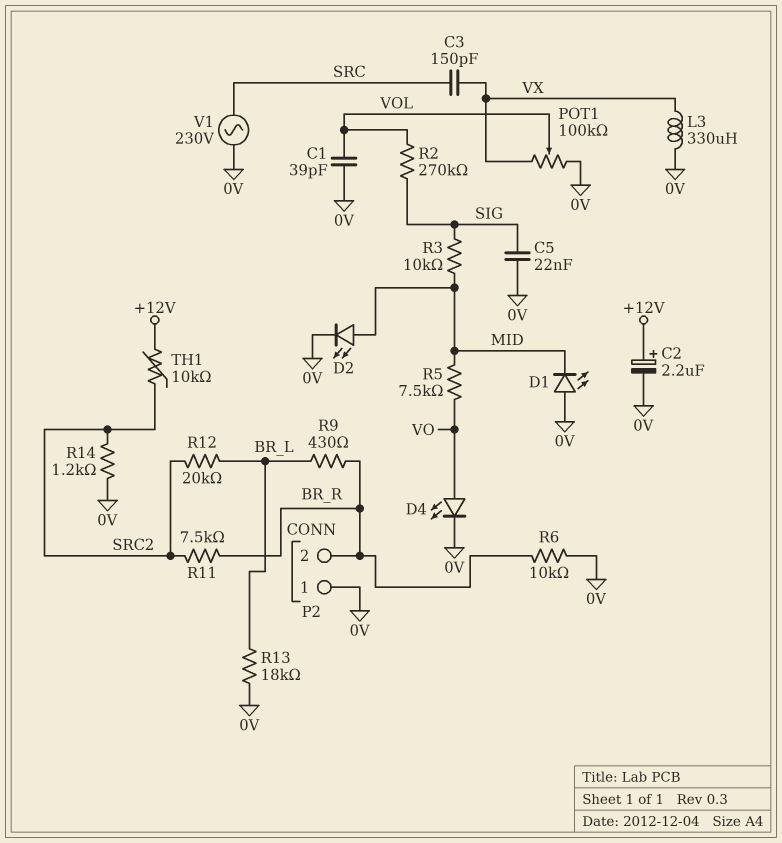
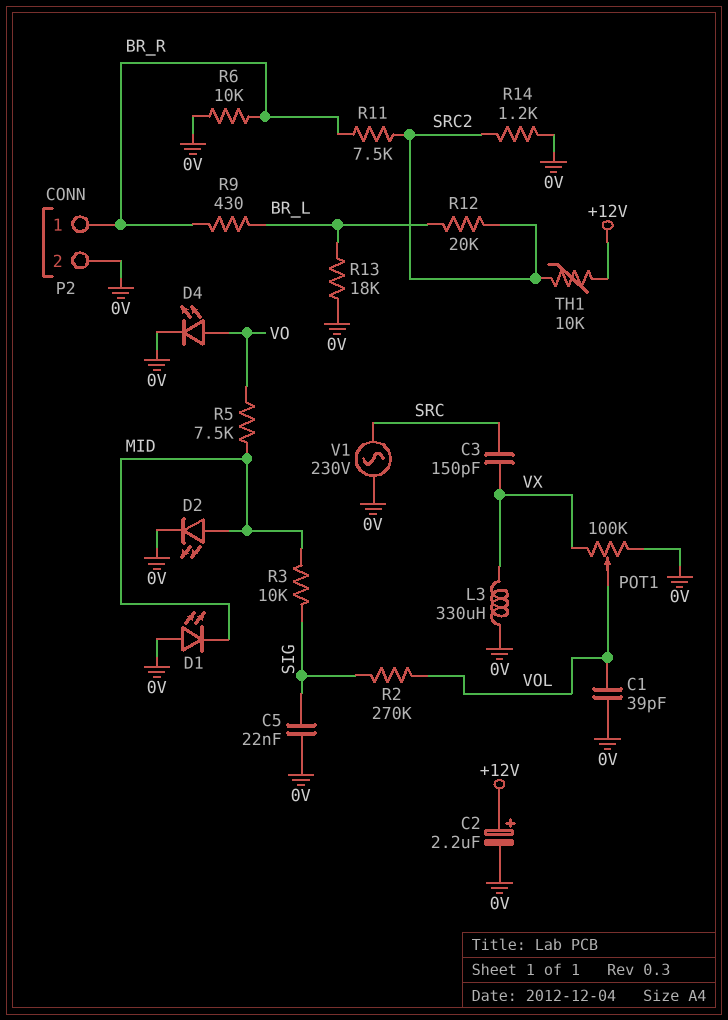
P2 pin 1: 0V -> BR_R
P2 pin 2: BR_R -> 0V

